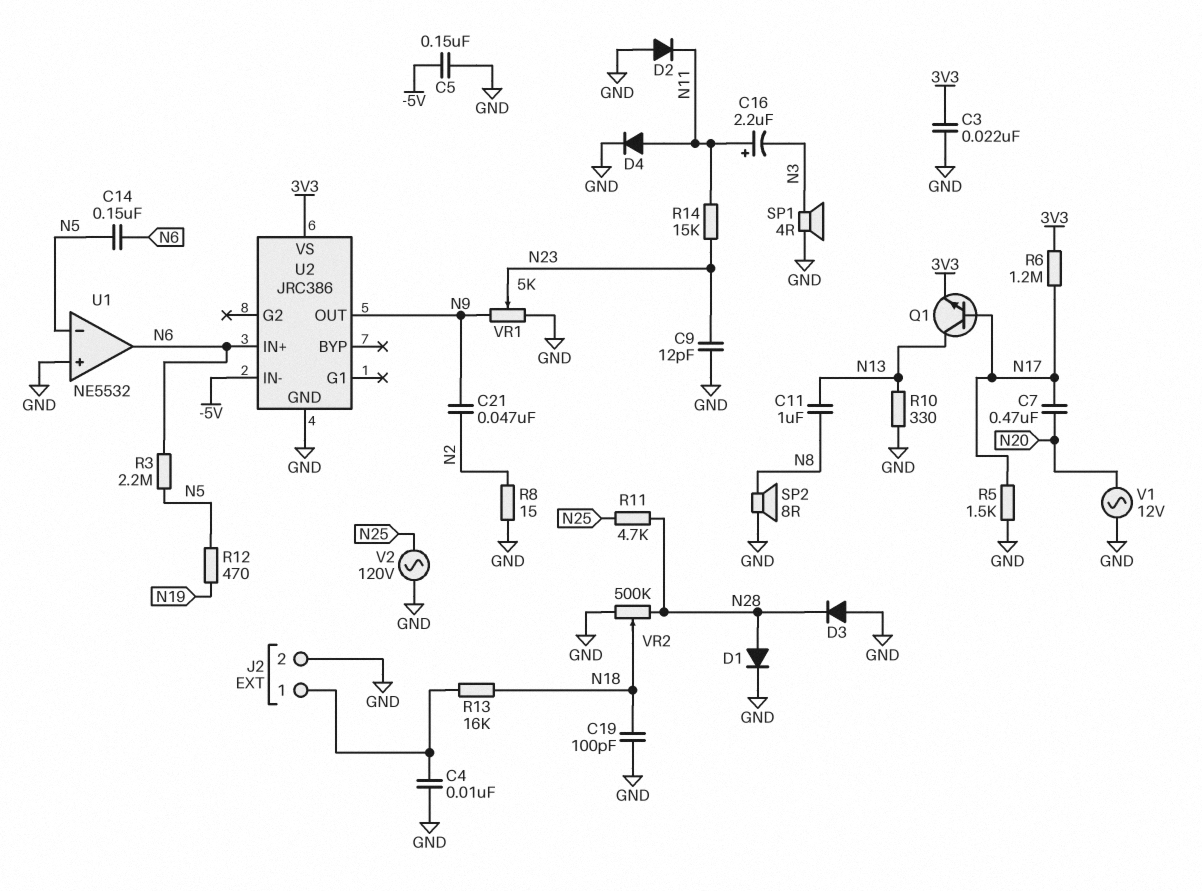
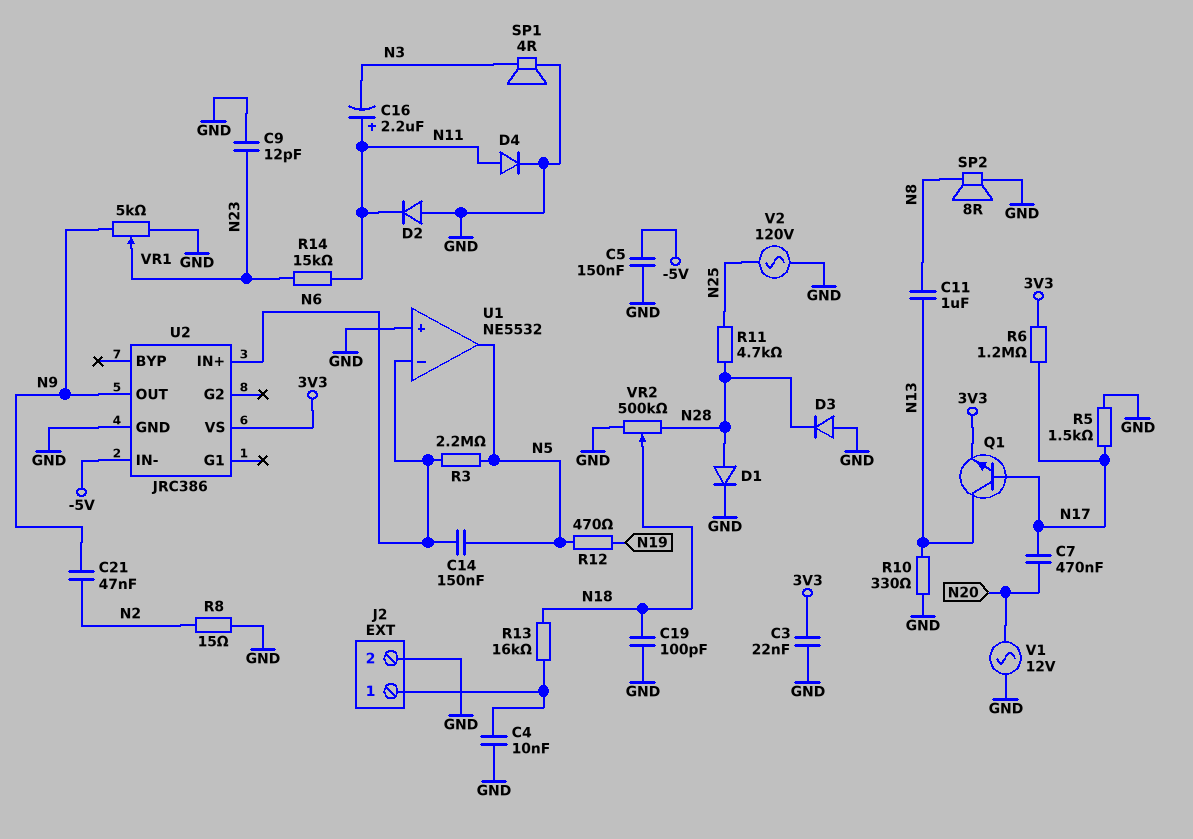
U1 pin in-: N5 -> N6
U1 pin out: N6 -> N5

